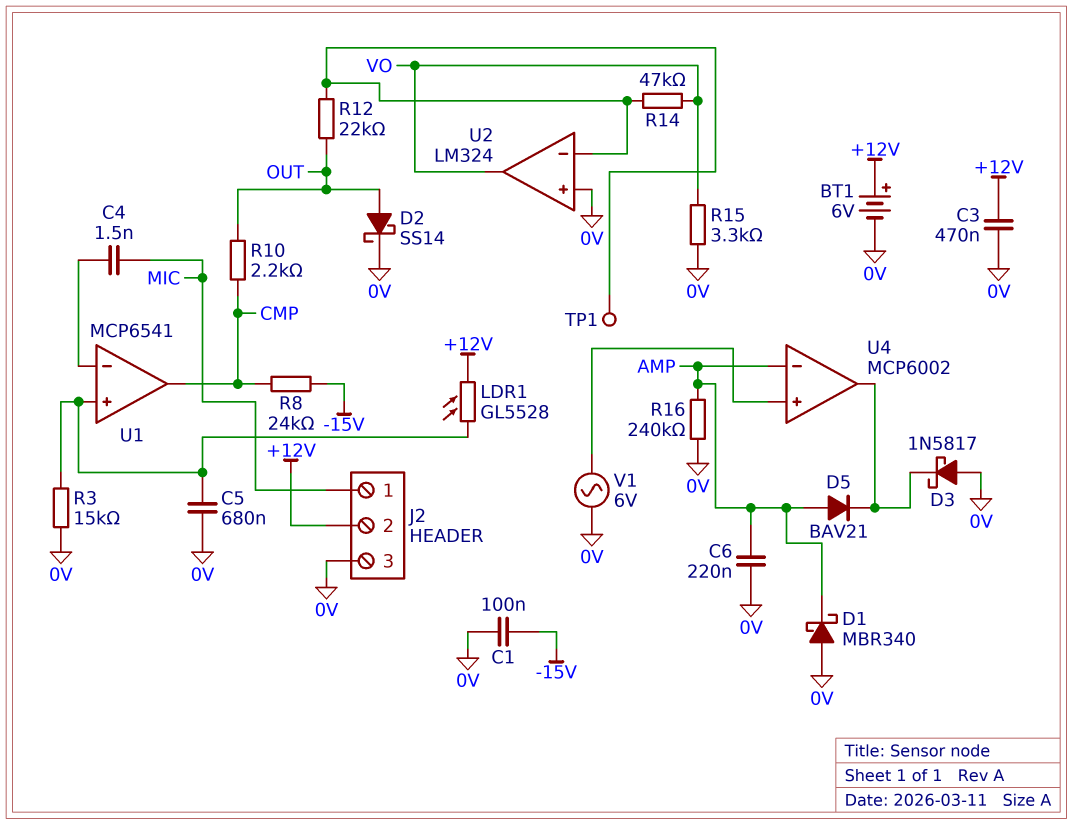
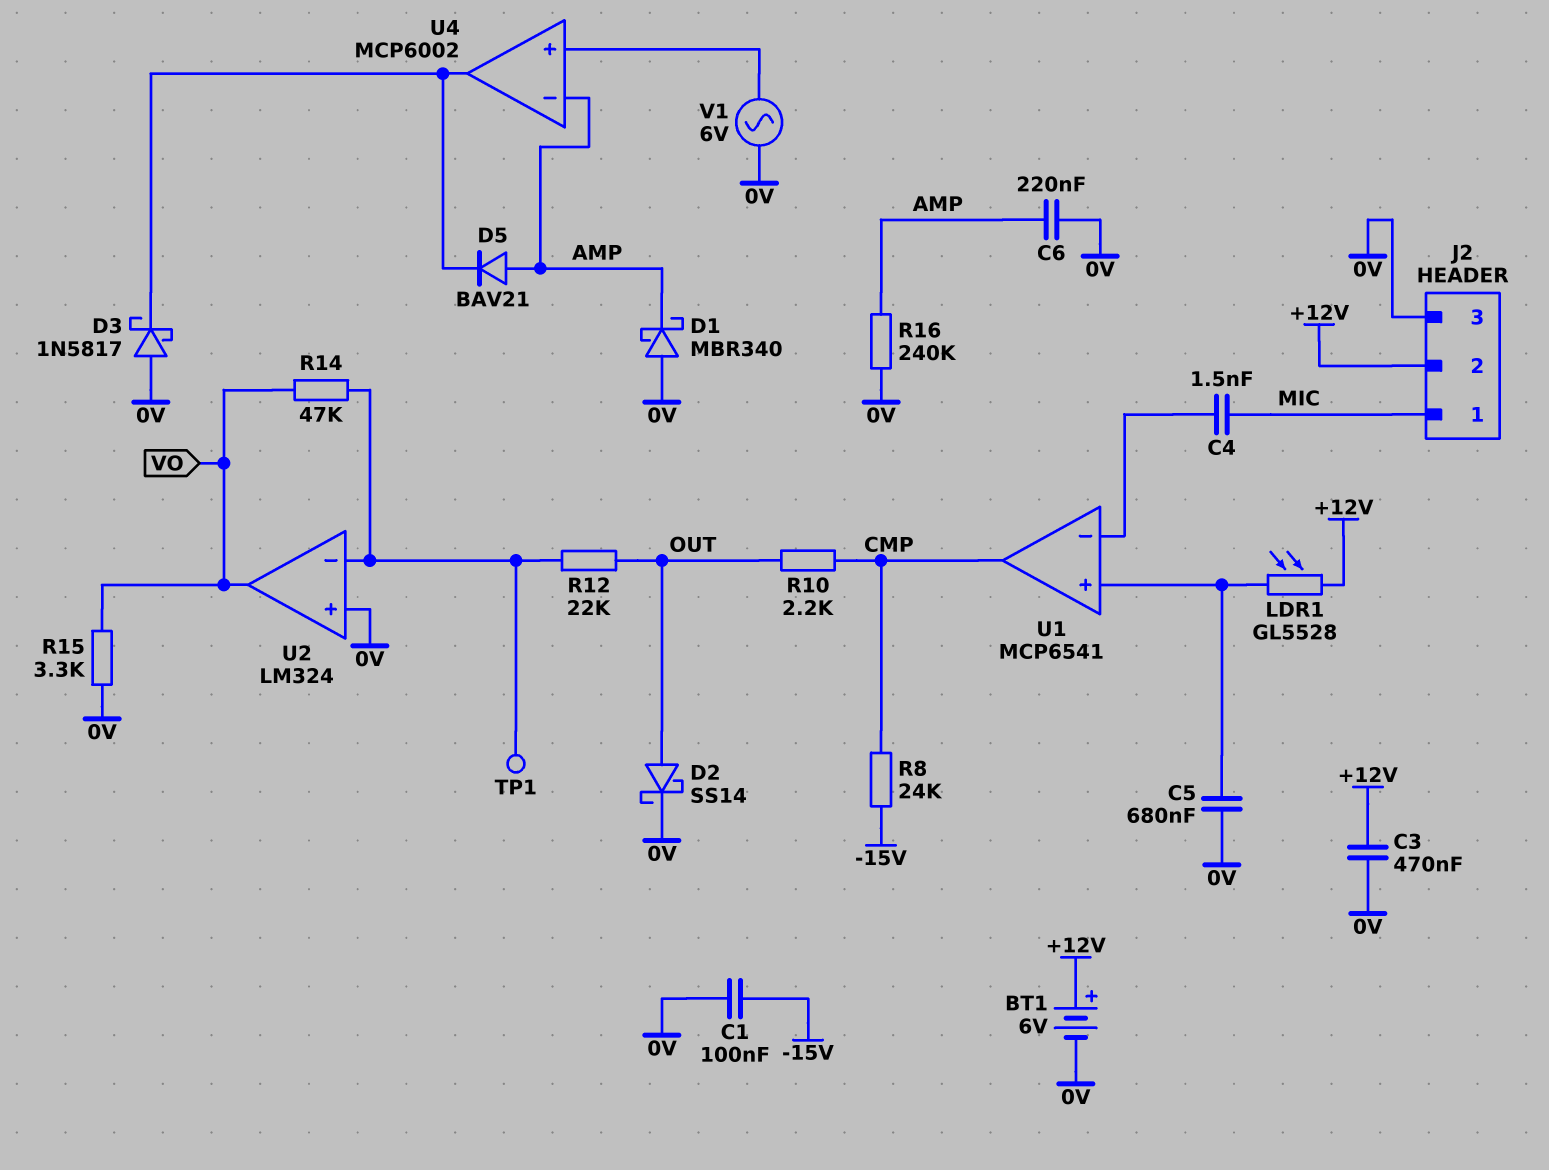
R3: 15k (0V, U1/in+) -> none

